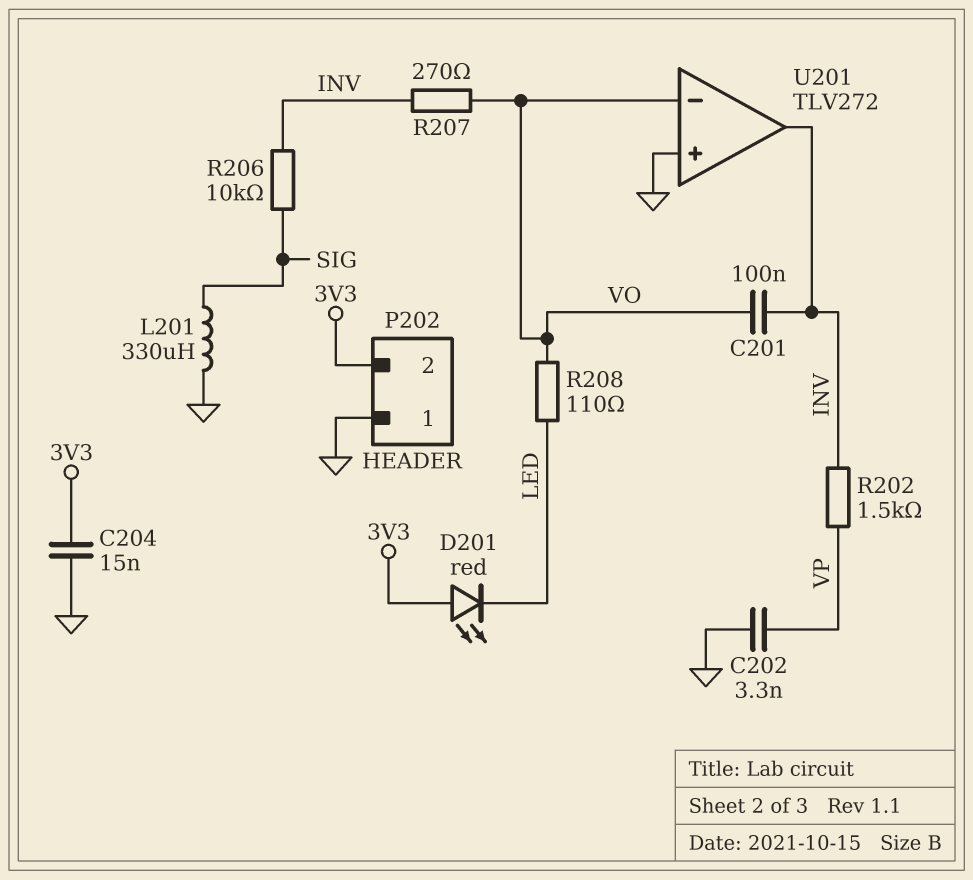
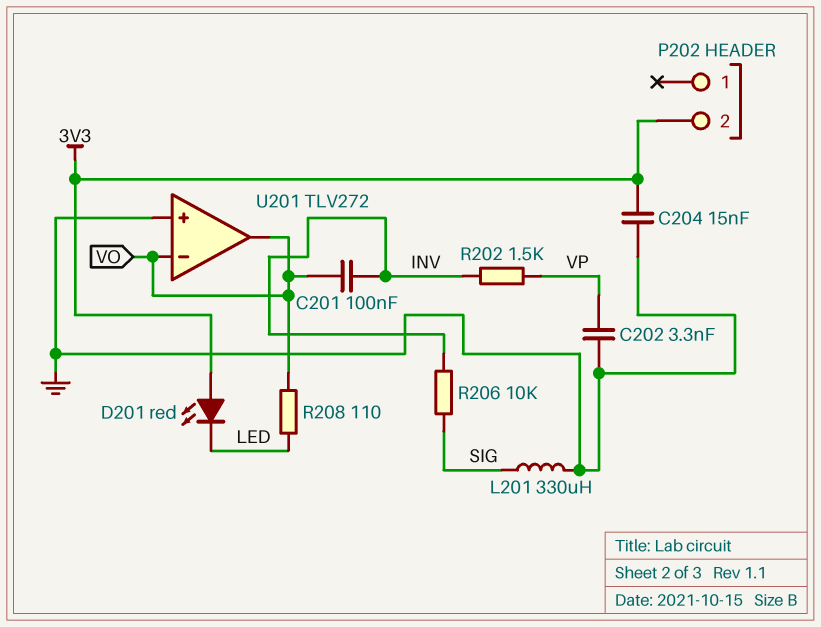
P202 pin 1: GND -> none
R207: 270 (INV, VO) -> none
U201 pin out: INV -> VO

